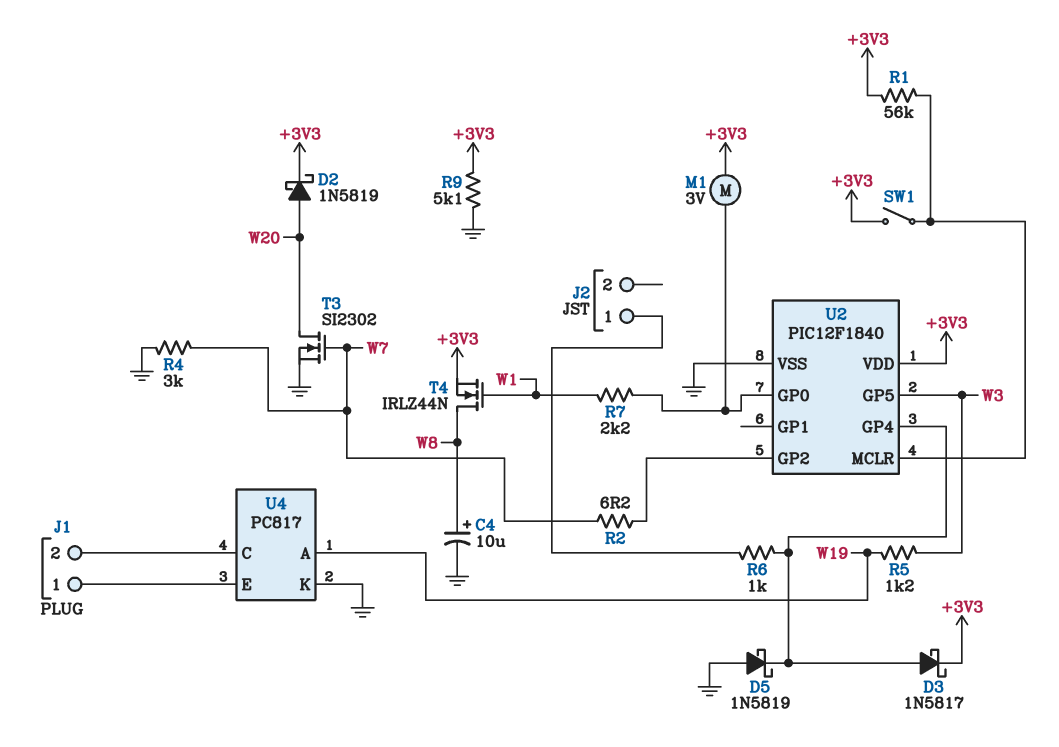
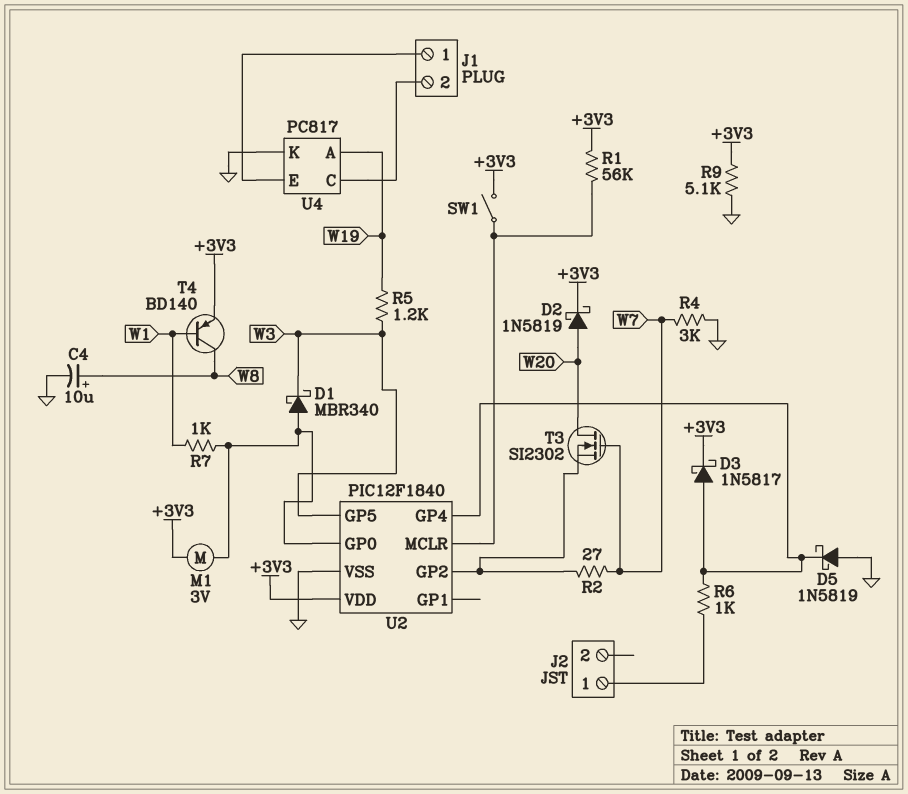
D1: none -> schottky MBR340 (A U2/GP0, K W3)
R2: 6.2 (U2/GP2, W7) -> 27 (U2/GP2, W7)
R7: 2.2k (U2/GP0, W1) -> 1k (U2/GP0, W1)
T3: NMOS SI2302 (G W7, D W20, S GND) -> NMOS SI2302 (G W7, D W20, S U2/GP2)
T4: NMOS IRLZ44N (G W1, D W8, S +3V3) -> PNP BD140 (B W1, C W8, E +3V3)

